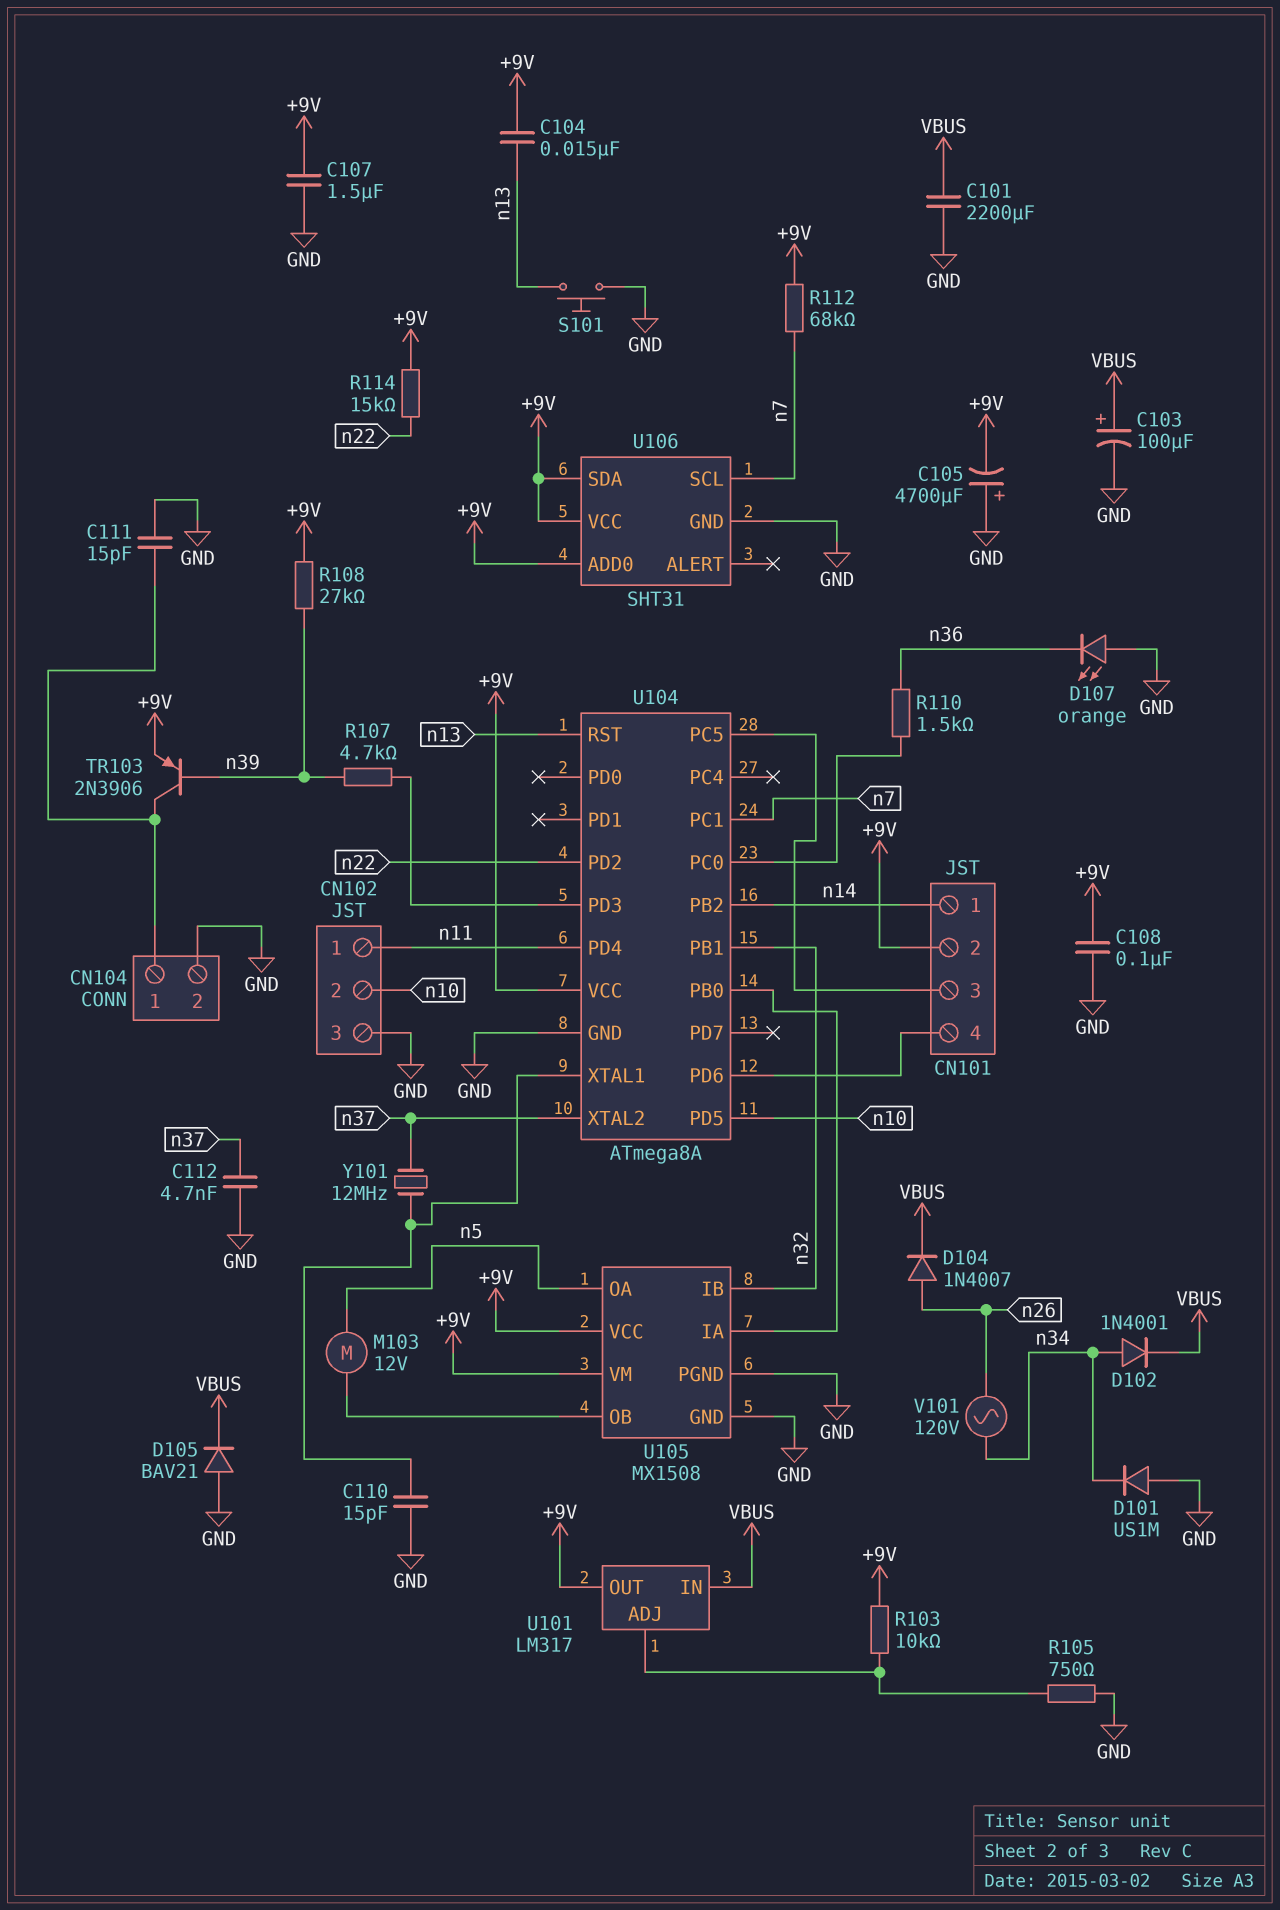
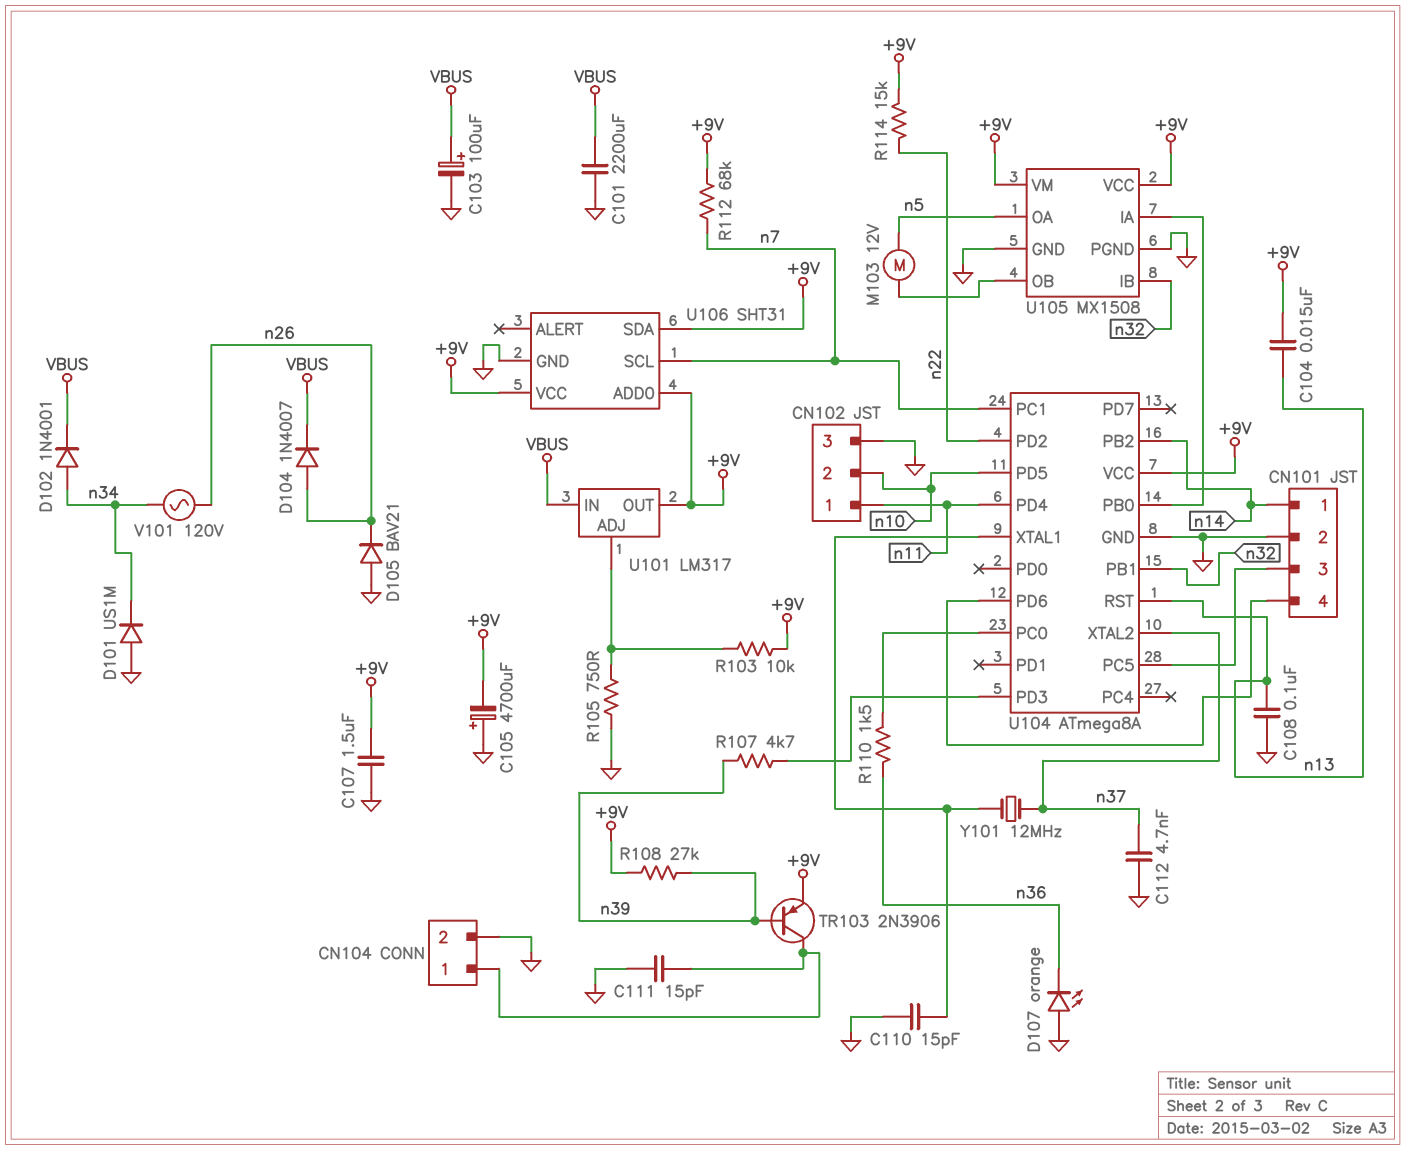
C108: 100nF (+9V, GND) -> 100nF (GND, n13)
CN101 pin 2: +9V -> GND
D105: diode BAV21 (A GND, K VBUS) -> diode BAV21 (A GND, K n26)
S101: button (GND, n13) -> none

